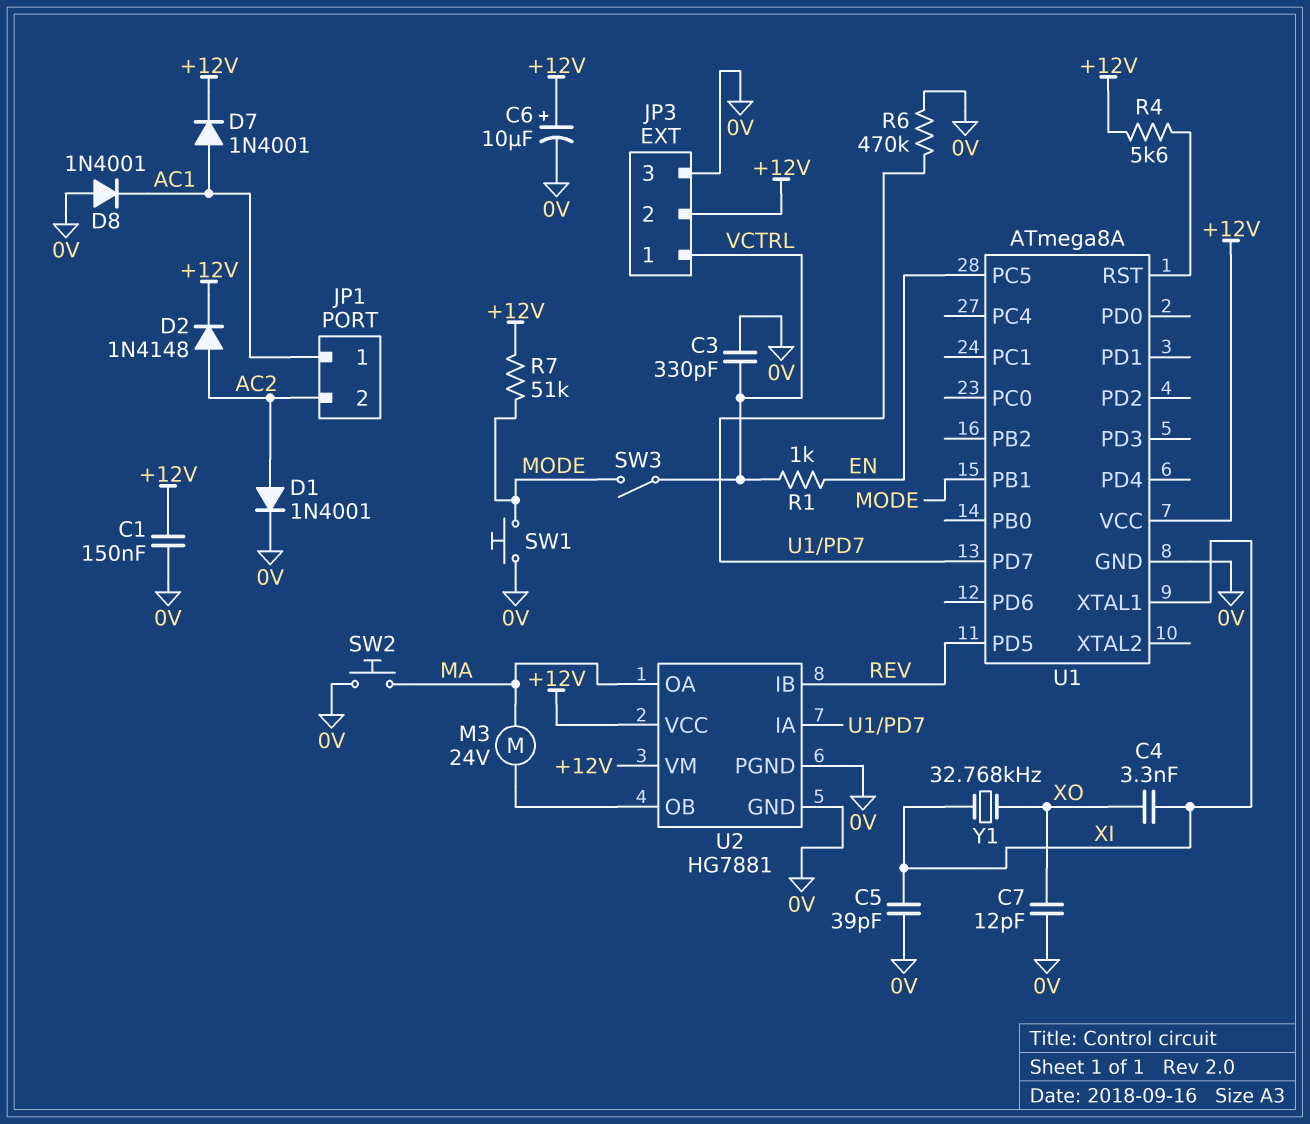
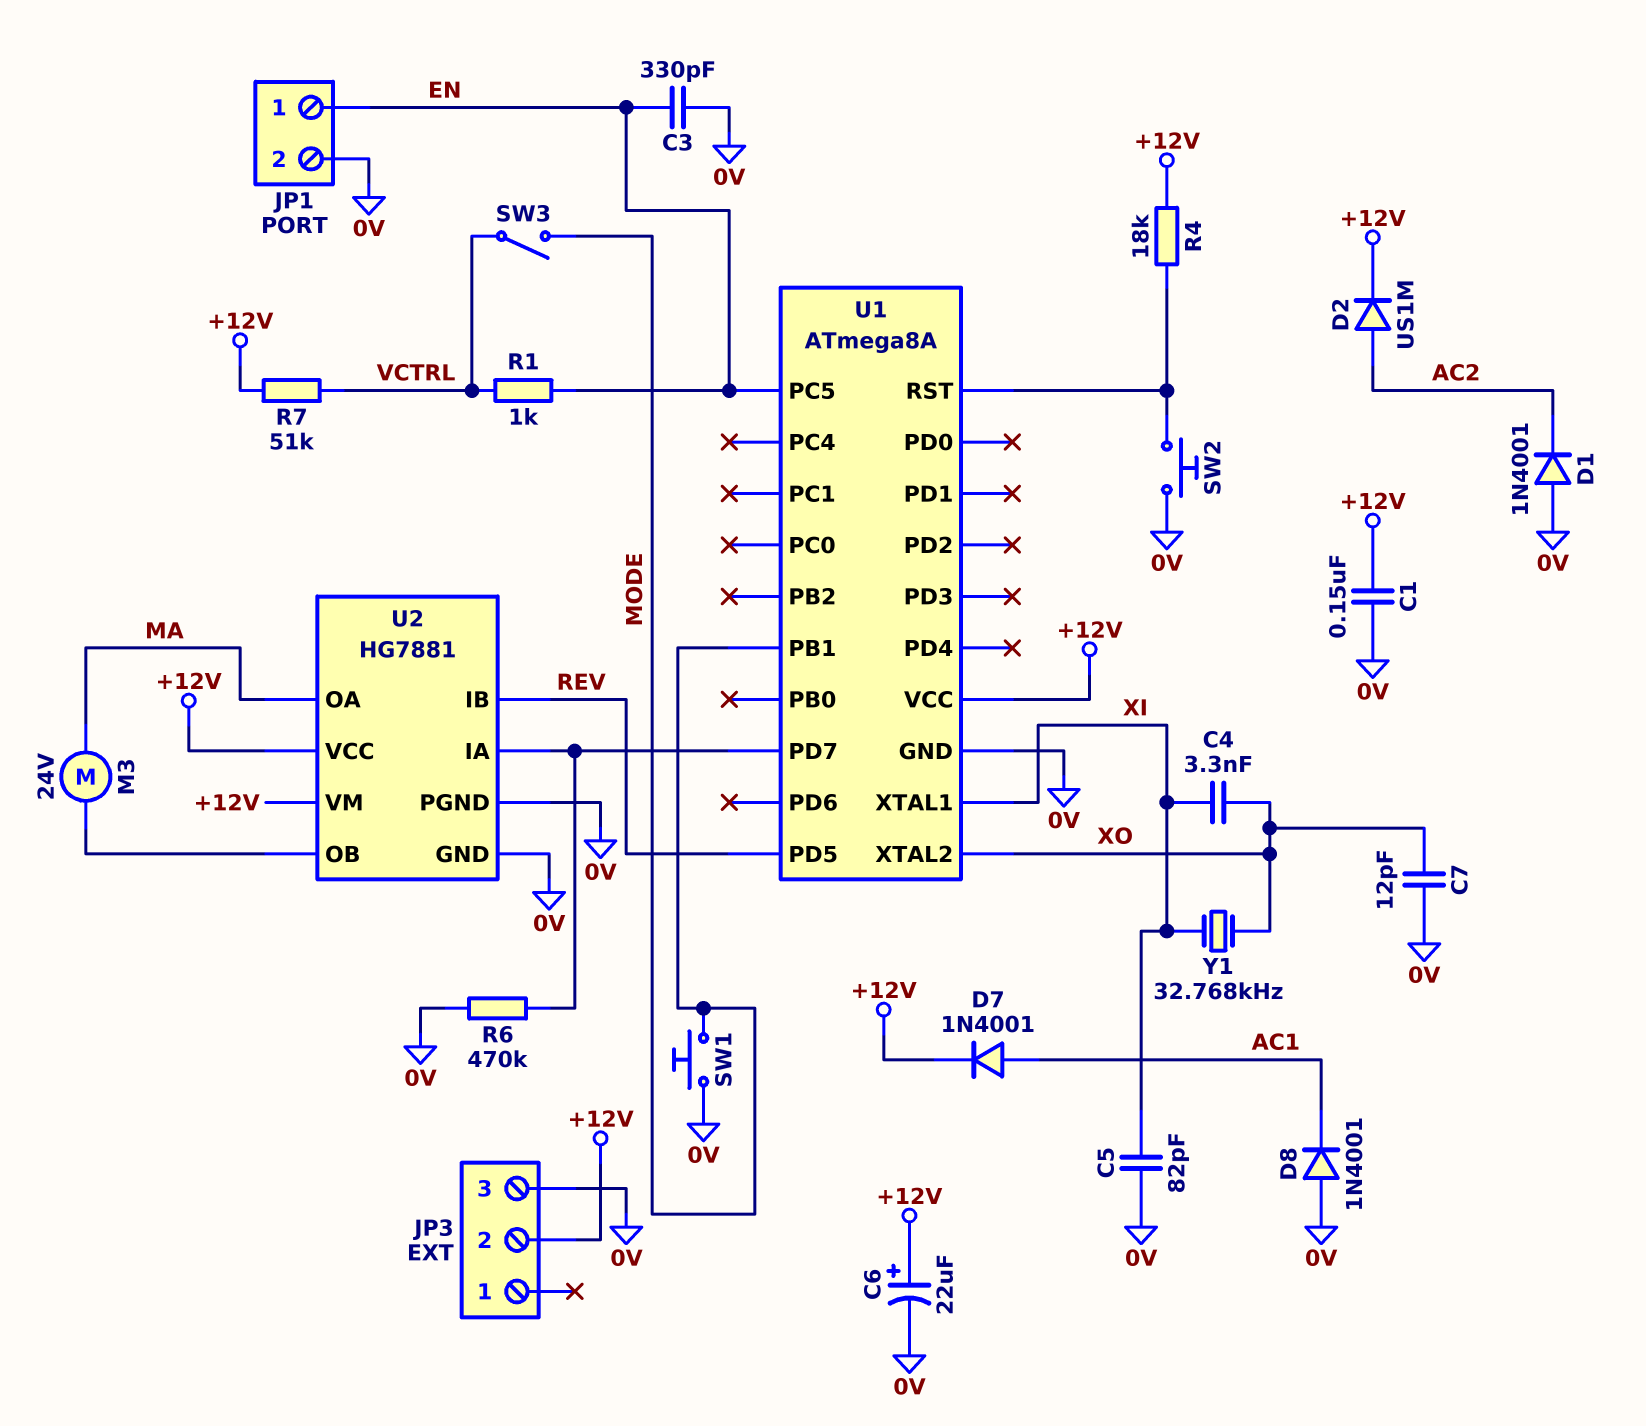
C3: 330pF (0V, VCTRL) -> 330pF (0V, EN)
C5: 39pF (0V, XI) -> 82pF (0V, XI)
C6: 10uF (plus +12V, minus 0V) -> 22uF (plus +12V, minus 0V)
D1: diode 1N4001 (A AC2, K 0V) -> diode 1N4001 (A 0V, K AC2)
D2: diode 1N4148 (A AC2, K +12V) -> diode US1M (A AC2, K +12V)
JP1 pin 1: AC1 -> EN
JP1 pin 2: AC2 -> 0V
JP3 pin 1: VCTRL -> none
R4: 5.6k (+12V, U1/RST) -> 18k (+12V, U1/RST)
R7: 51k (+12V, MODE) -> 51k (+12V, VCTRL)
SW2: button (0V, MA) -> button (0V, U1/RST)
U1 pin XTAL2: none -> XO

